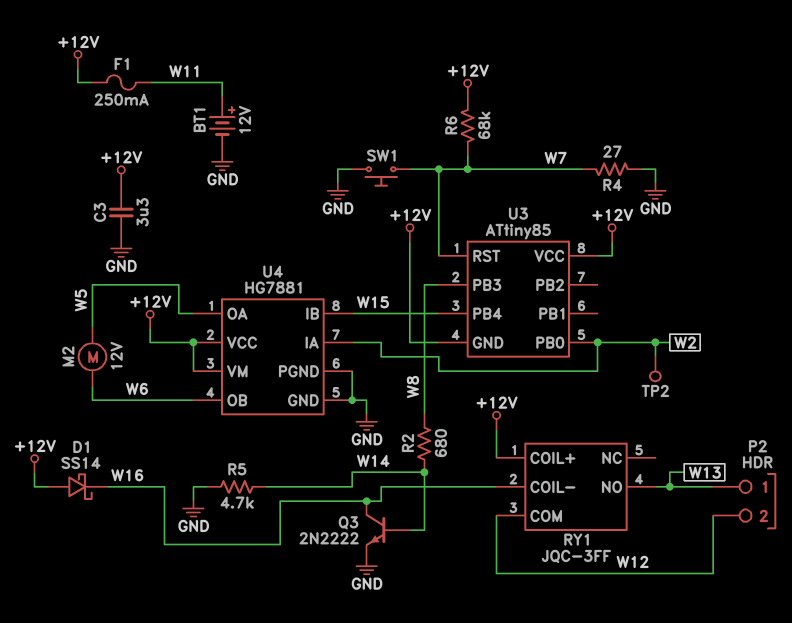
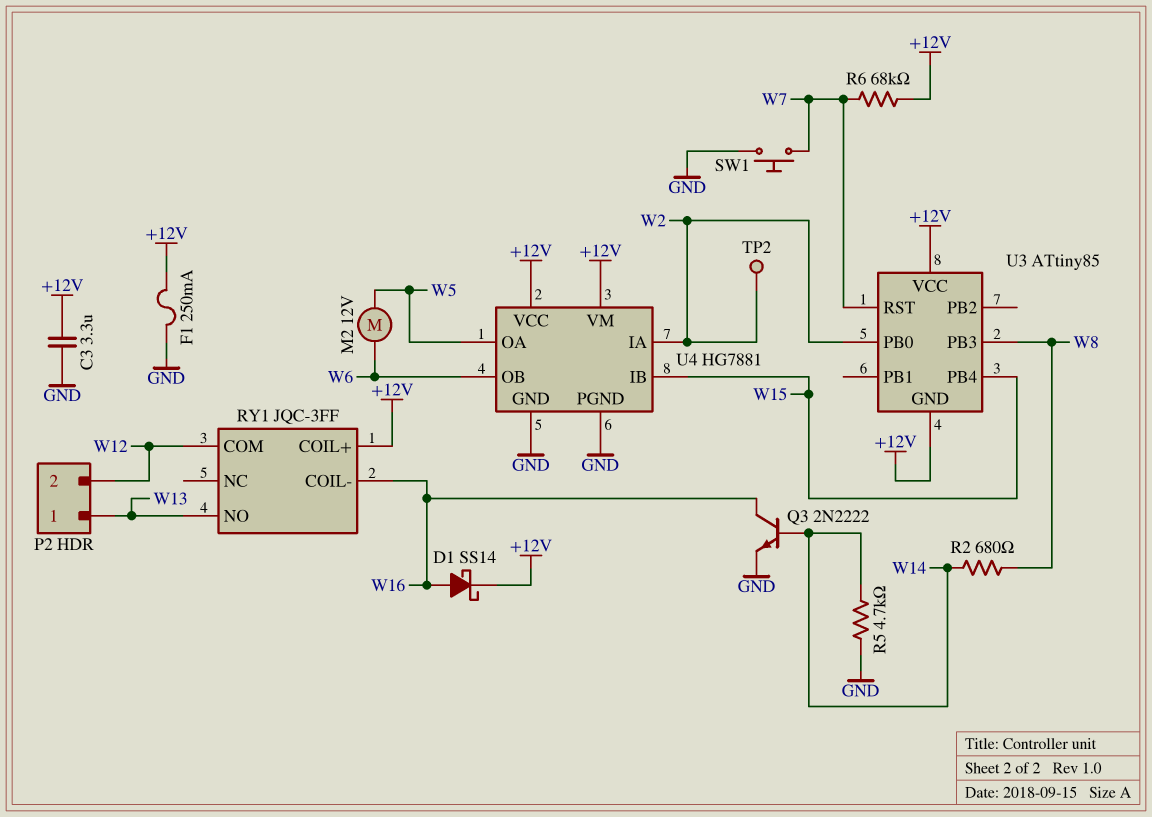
BT1: 12V (plus W11, minus GND) -> none
D1: schottky SS14 (A +12V, K W16) -> schottky SS14 (A W16, K +12V)
F1: 250mA (+12V, W11) -> 250mA (+12V, GND)
R4: 27 (GND, W7) -> none

